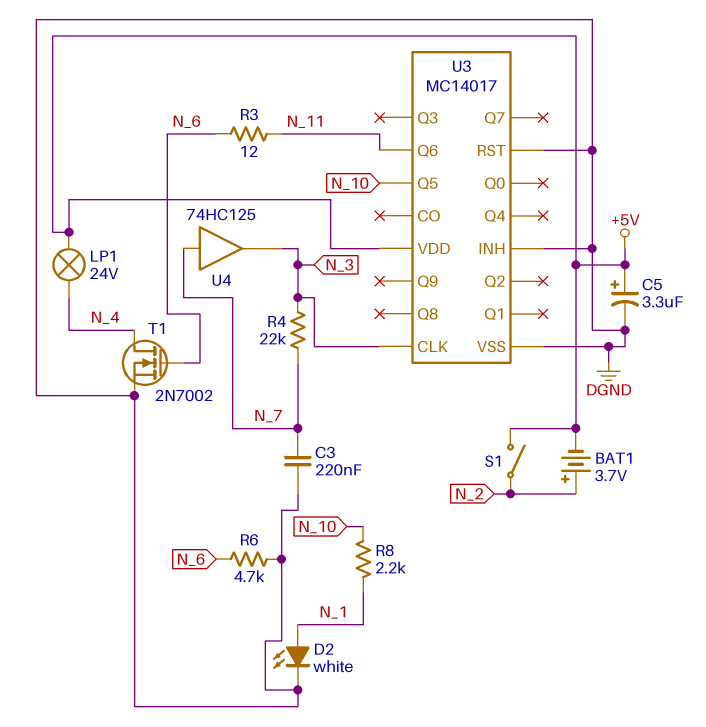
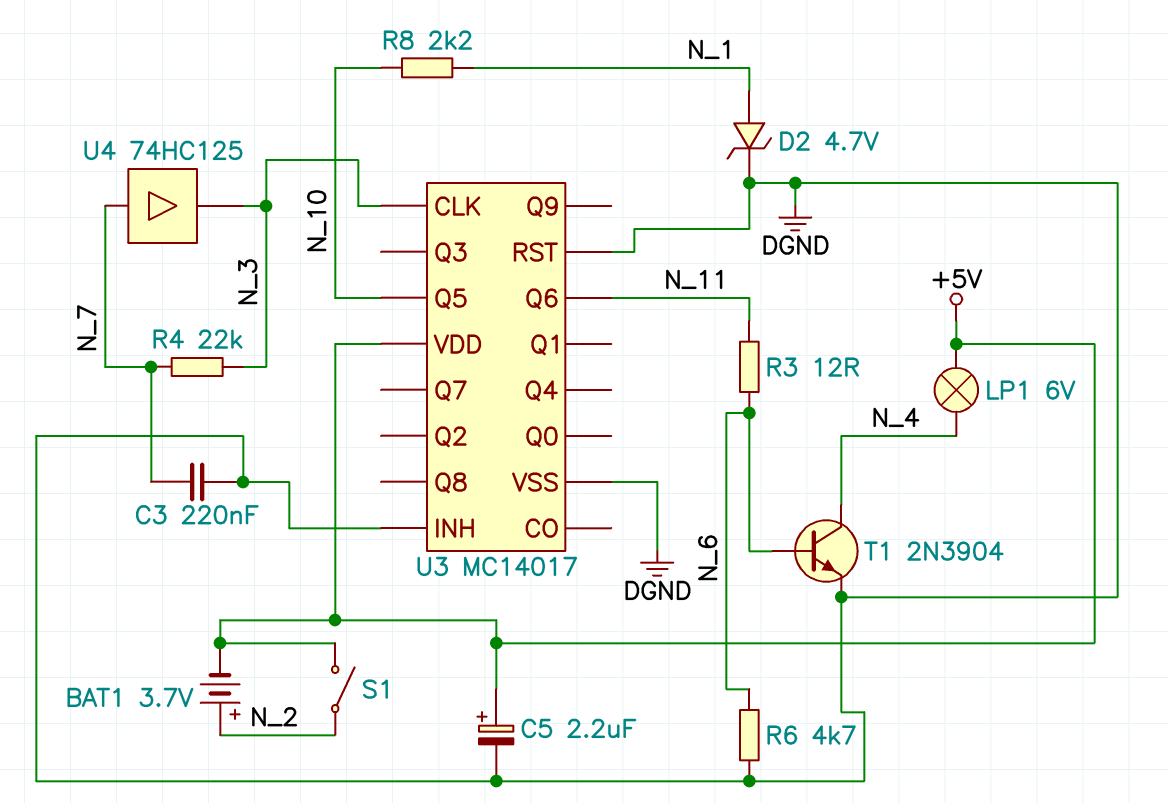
C5: 3.3uF (plus +5V, minus DGND) -> 2.2uF (plus +5V, minus DGND)
D2: LED white (A N_1, K DGND) -> zener 4.7V (A N_1, K DGND)
LP1: lamp 24V (+5V, N_4) -> lamp 6V (+5V, N_4)
T1: NMOS 2N7002 (G N_6, D N_4, S DGND) -> NPN 2N3904 (B N_6, C N_4, E DGND)

